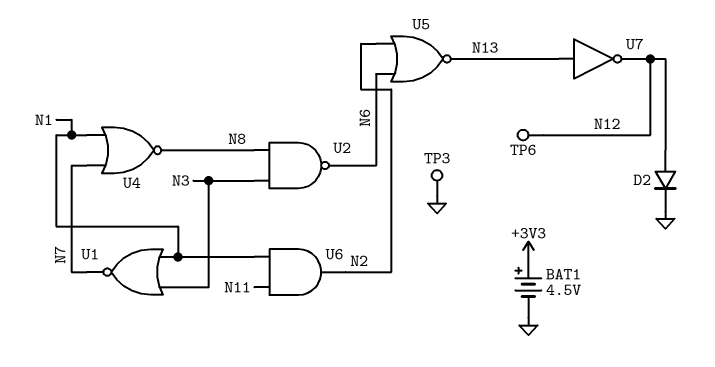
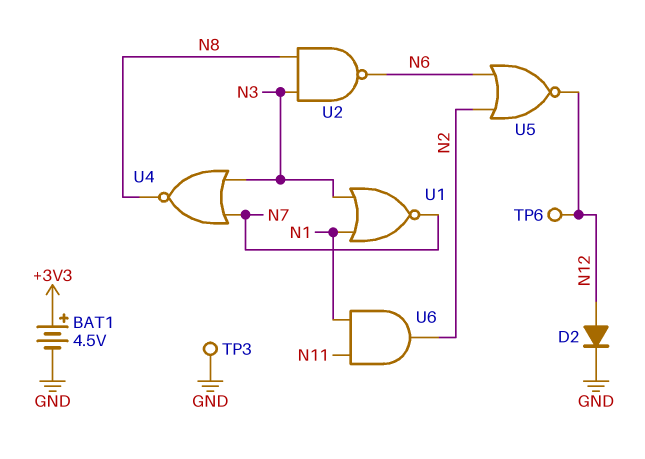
U4: NOR (in N1, in N7, out N8) -> NOR (in N3, in N7, out N8)
U5: NOR (in N2, in N6, out N13) -> NOR (in N2, in N6, out N12)
U7: NOT (in N13, out N12) -> none

